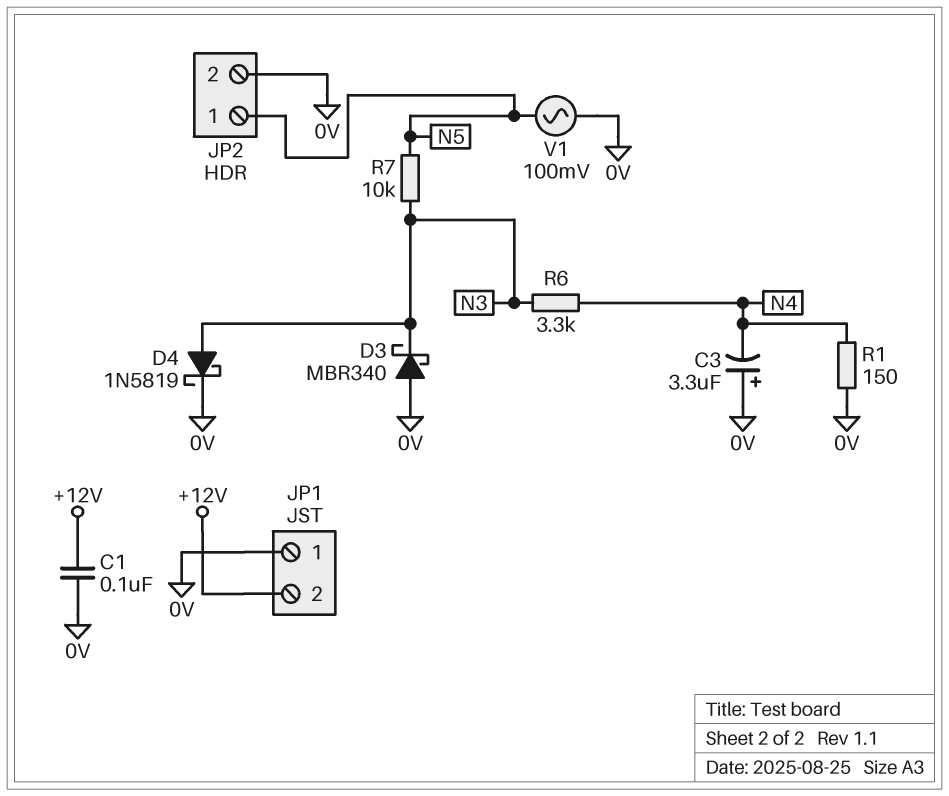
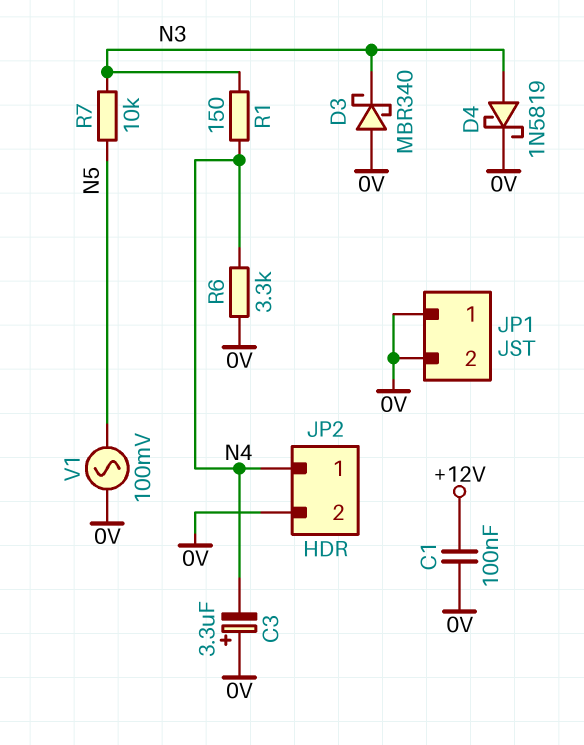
JP1 pin 2: +12V -> 0V
JP2 pin 1: N5 -> N4
R1: 150 (0V, N4) -> 150 (N3, N4)
R6: 3.3k (N3, N4) -> 3.3k (0V, N4)

